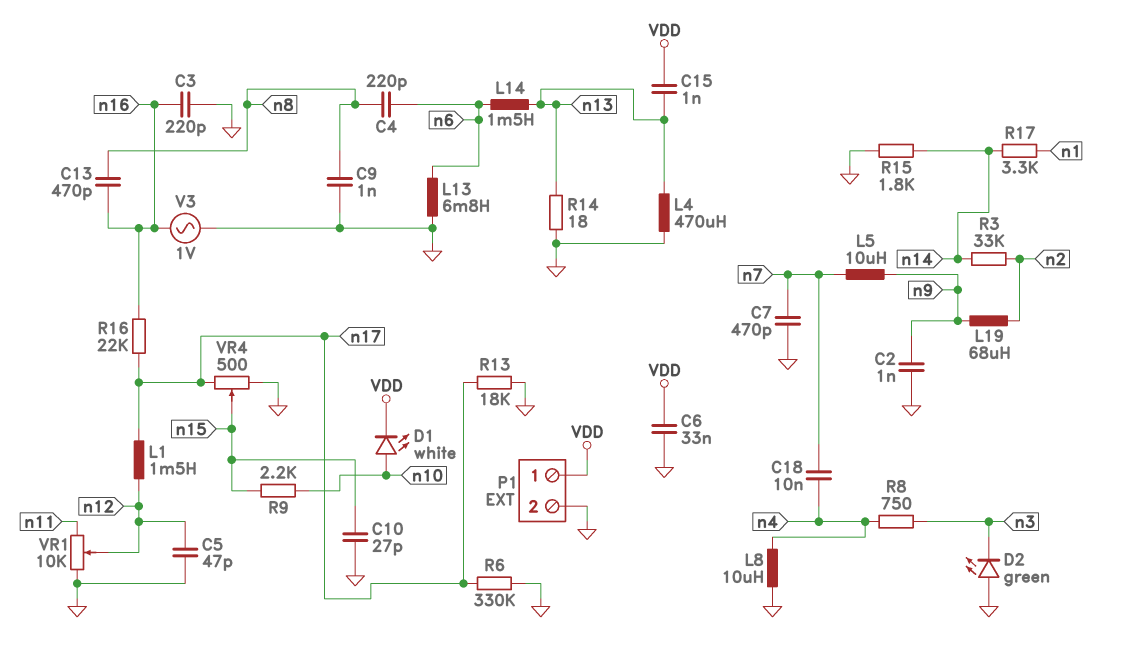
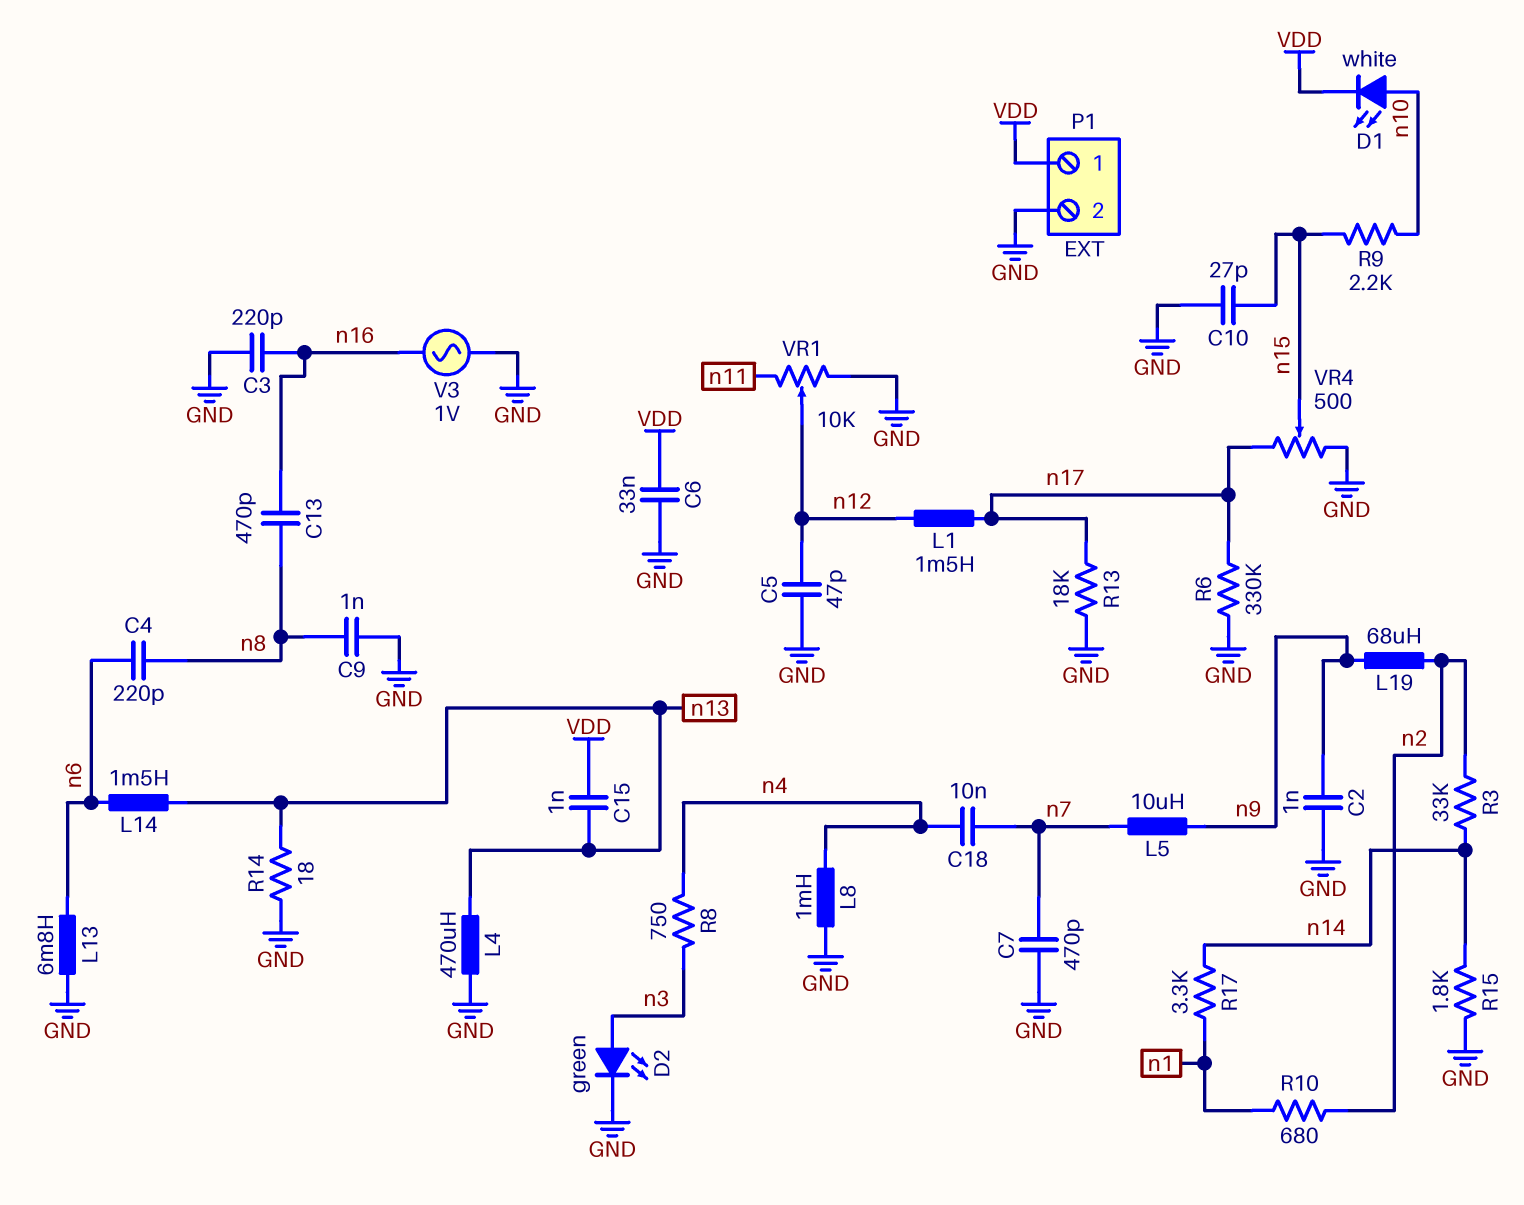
D2: LED green (A GND, K n3) -> LED green (A n3, K GND)
L8: 10uH (GND, n4) -> 1mH (GND, n4)
R10: none -> 680 (n1, n2)
R16: 22k (n16, n17) -> none

